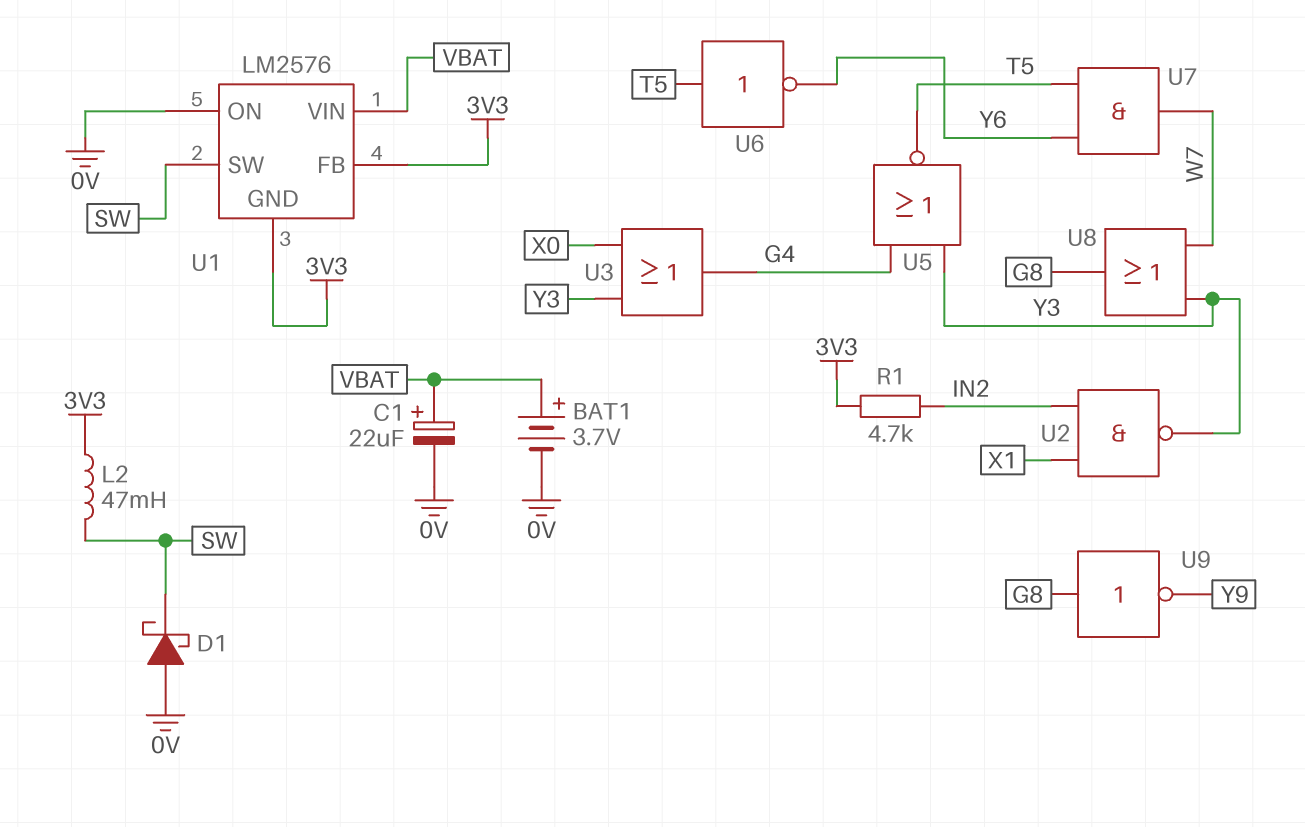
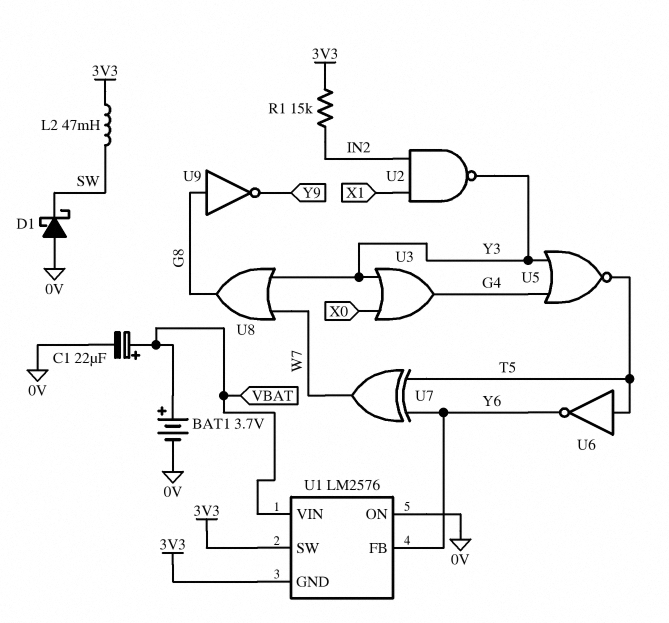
R1: 4.7k (3V3, IN2) -> 15k (3V3, IN2)
U1 pin FB: 3V3 -> Y6
U1 pin SW: SW -> 3V3
U7: AND (in T5, in Y6, out W7) -> XOR (in T5, in Y6, out W7)

